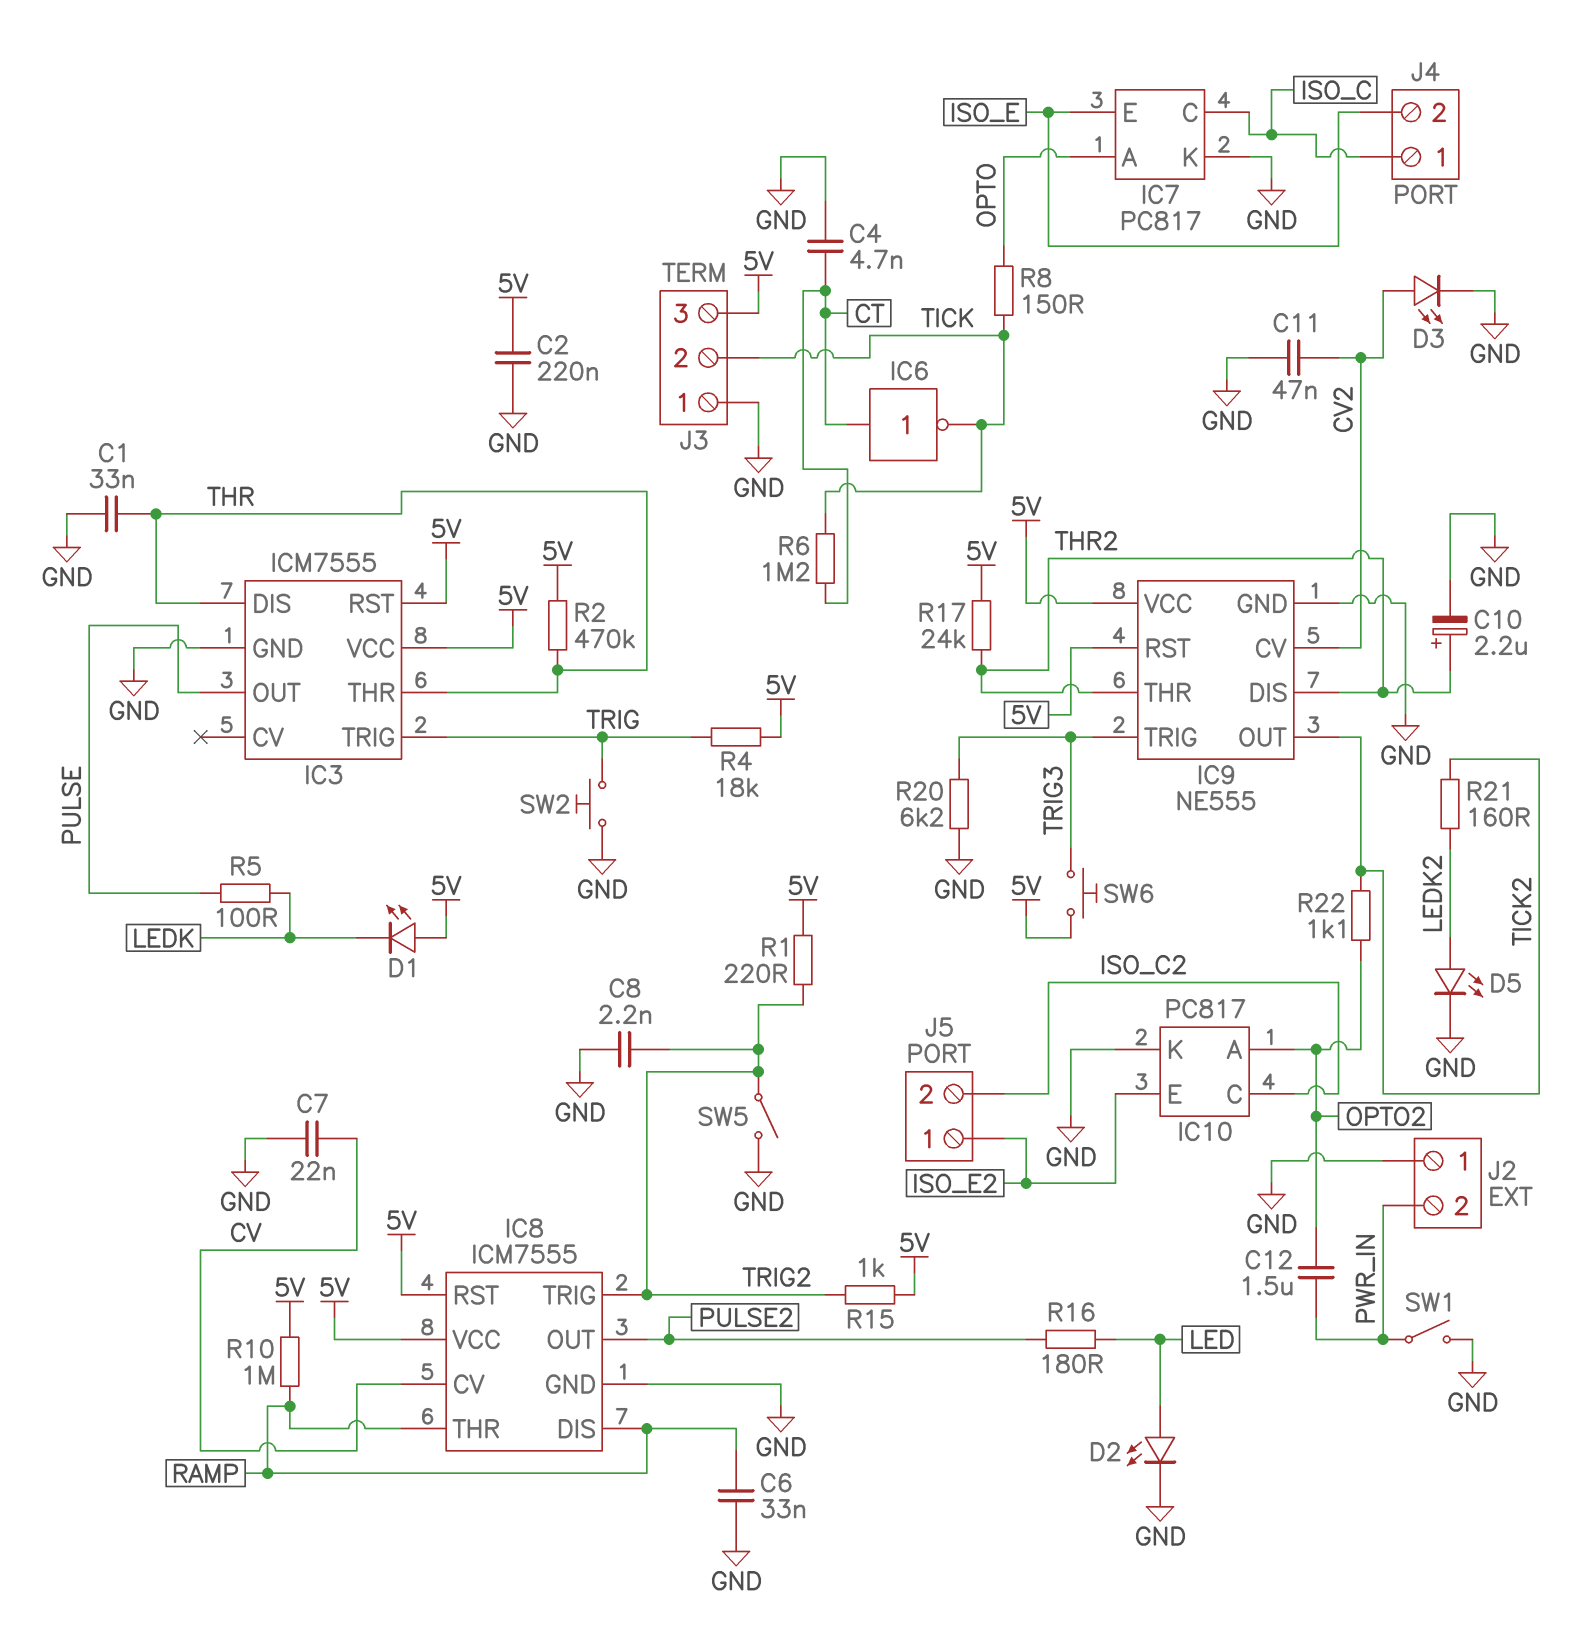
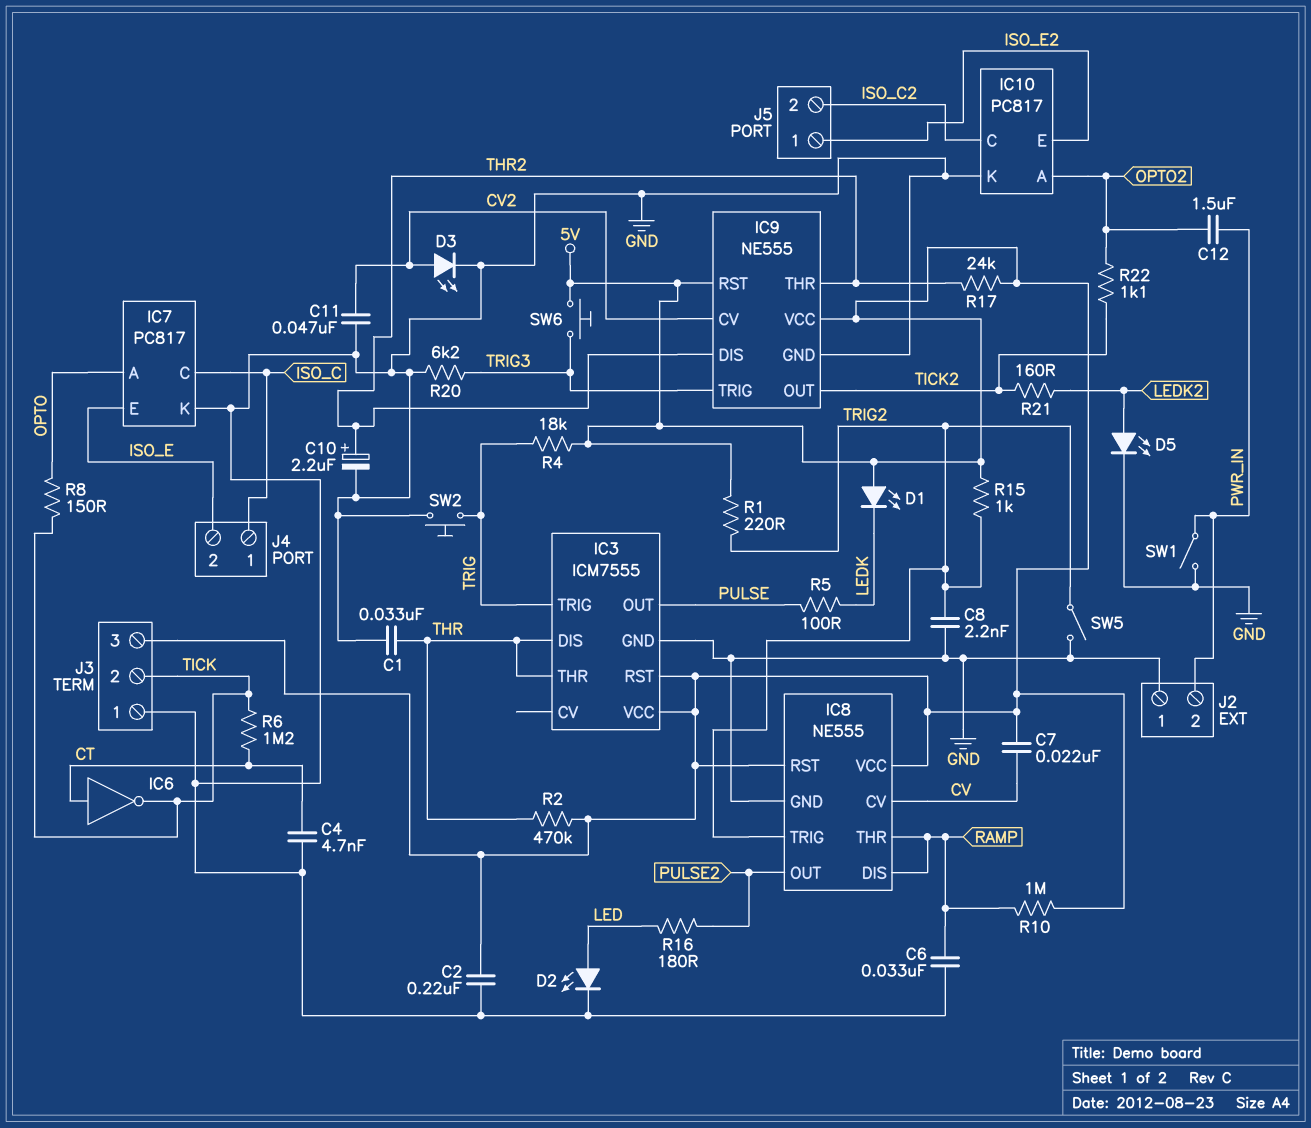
C7: 22nF (CV, GND) -> 22nF (5V, CV)
IC8: ICM7555 -> NE555

